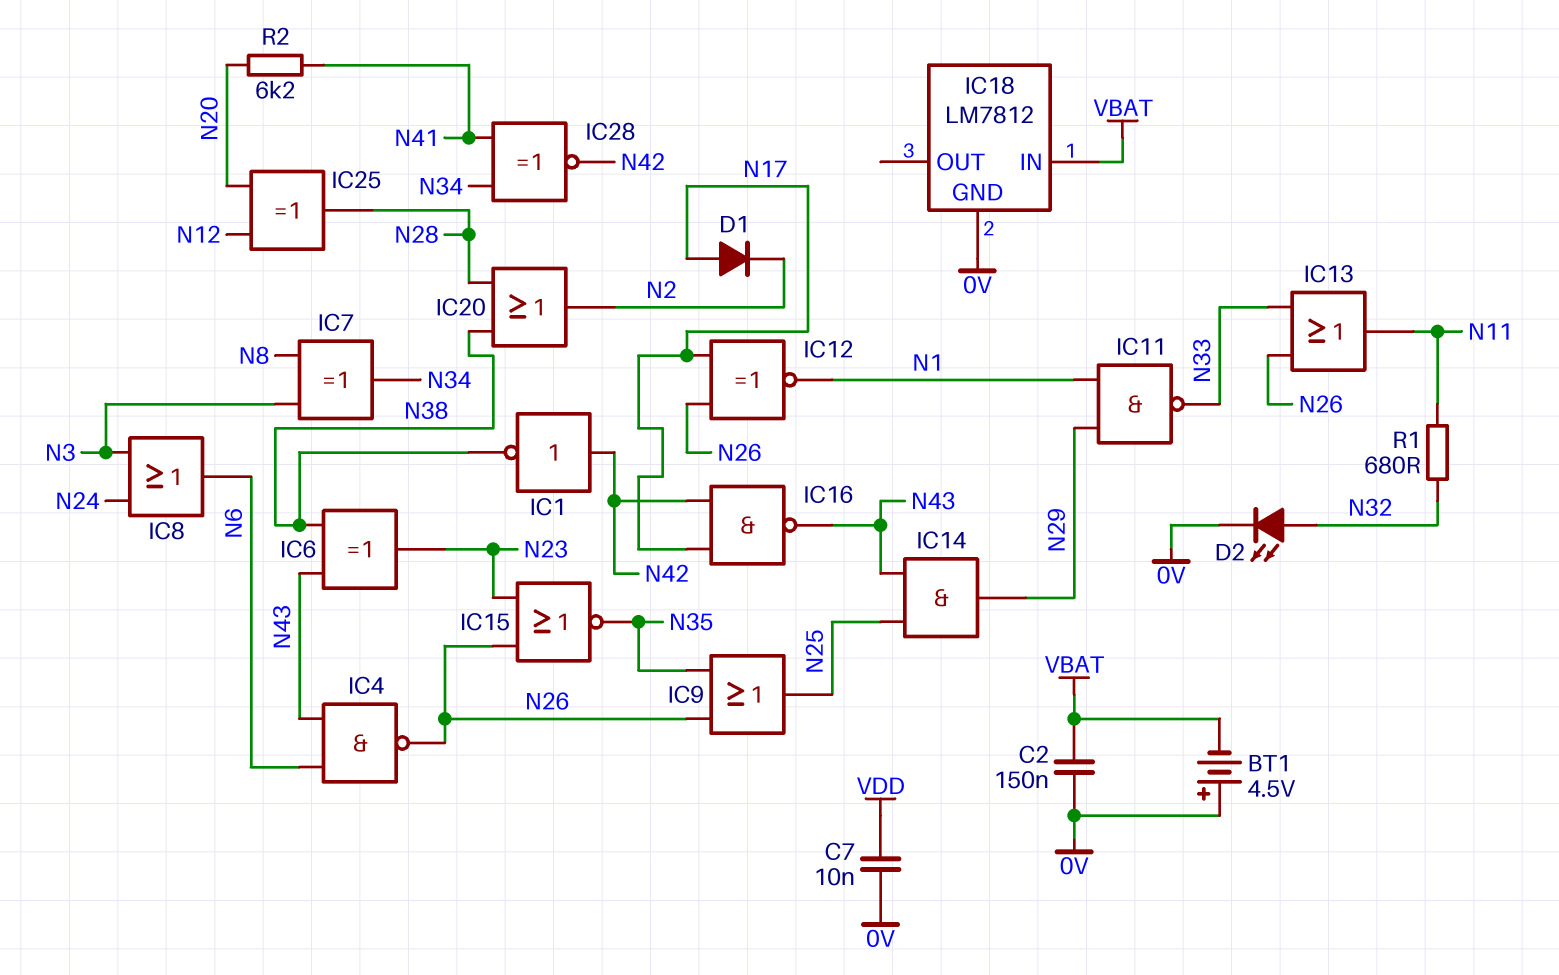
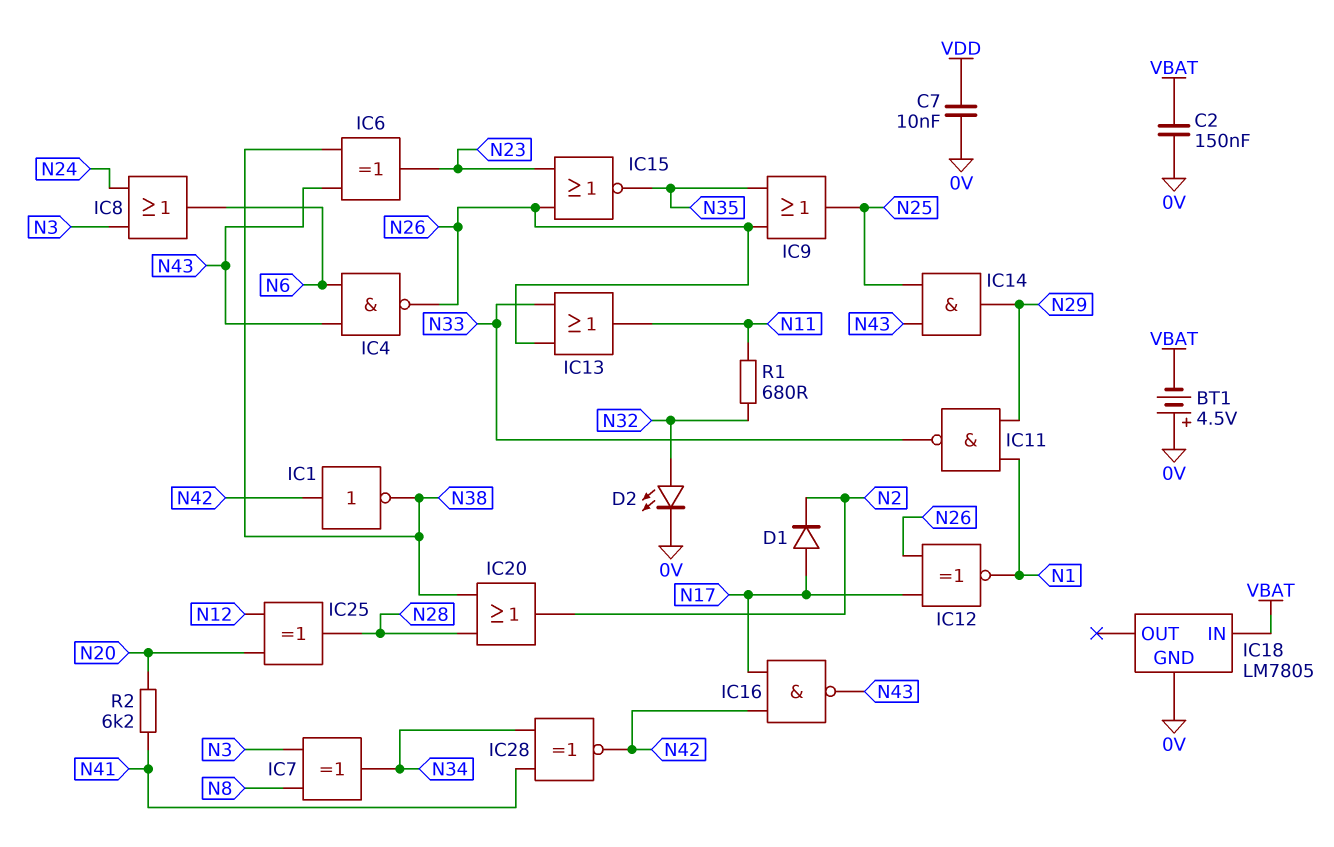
IC18: LM7812 -> LM7805

